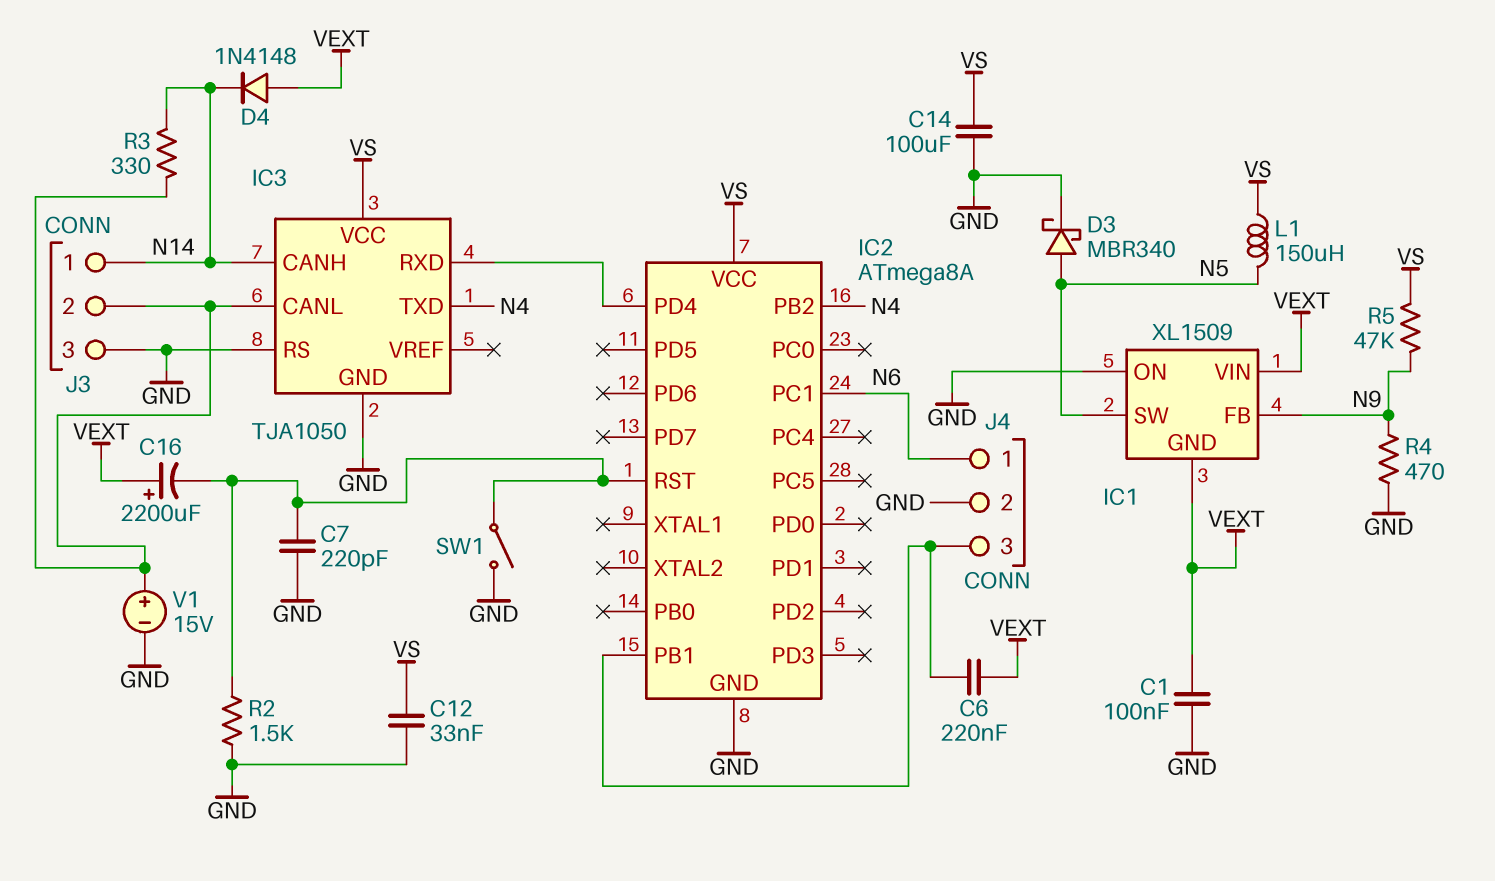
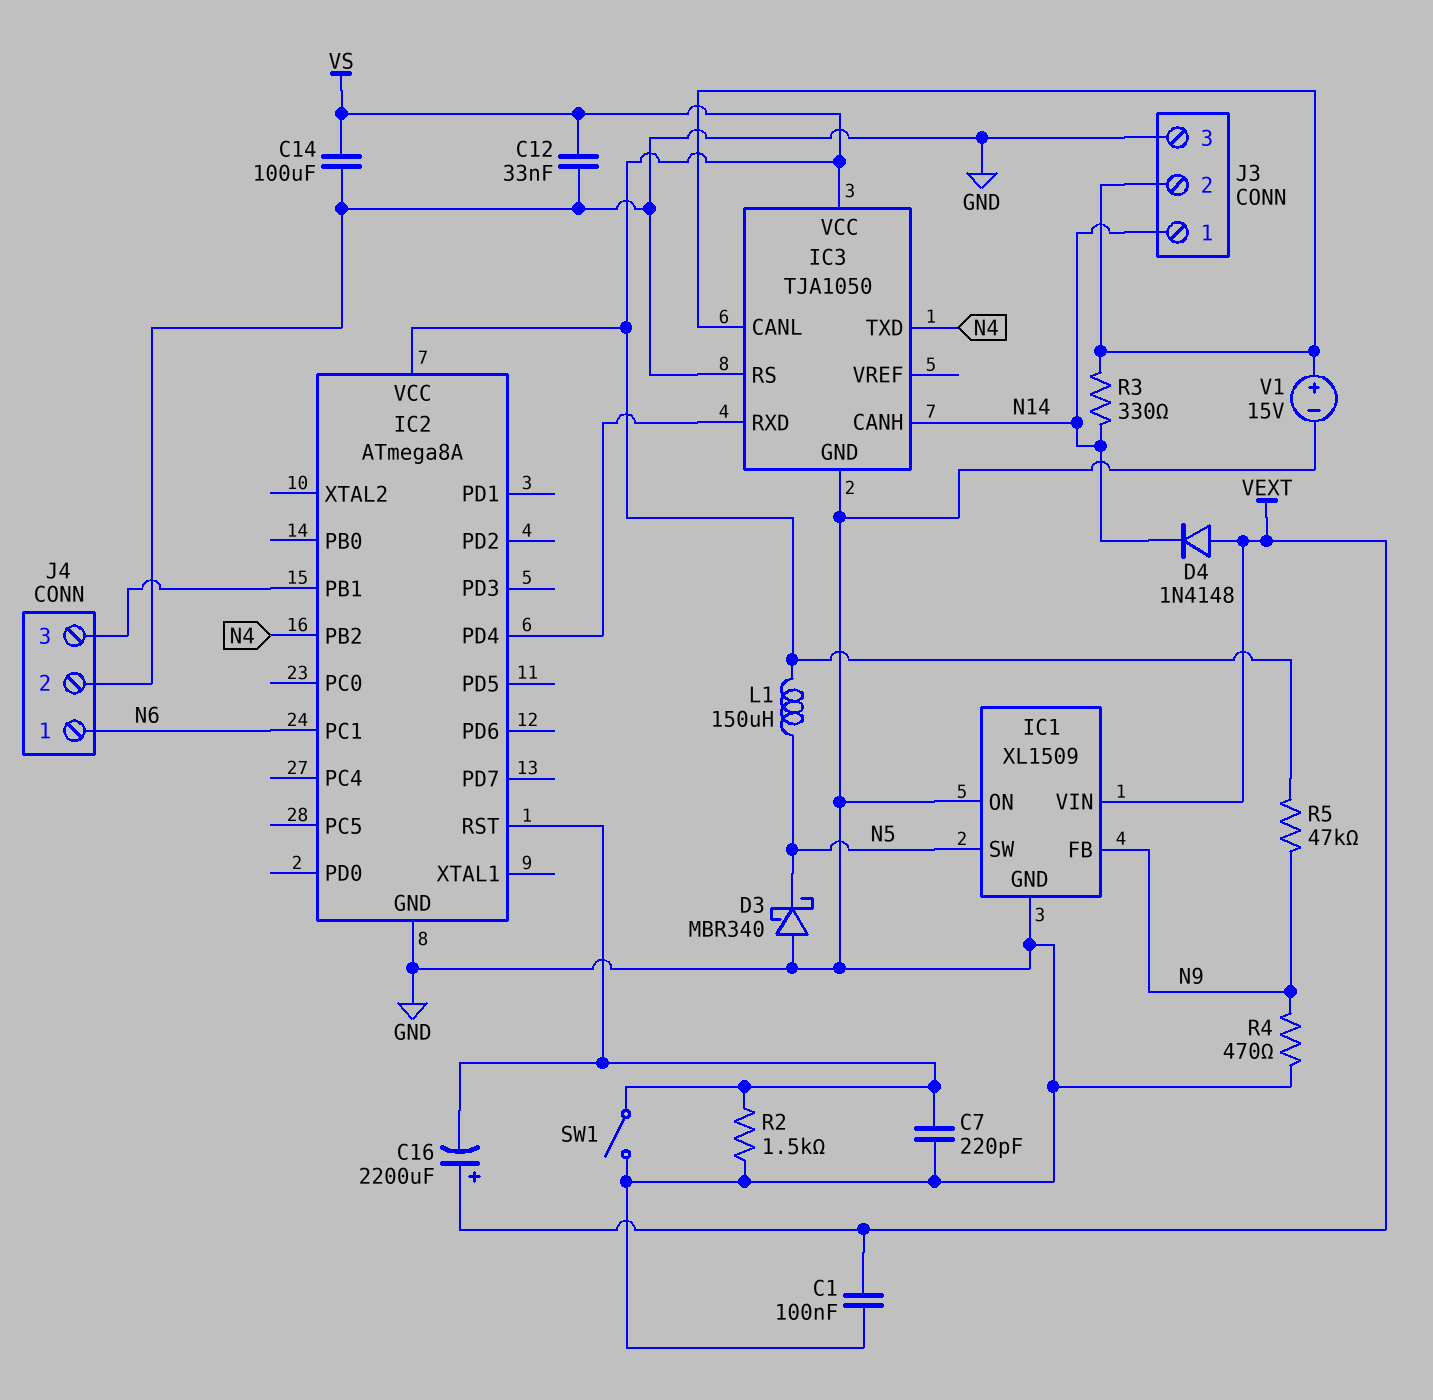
C6: 220nF (IC2/PB1, VEXT) -> none
D3: schottky MBR340 (A N5, K GND) -> schottky MBR340 (A GND, K N5)
IC1 pin GND: VEXT -> GND

